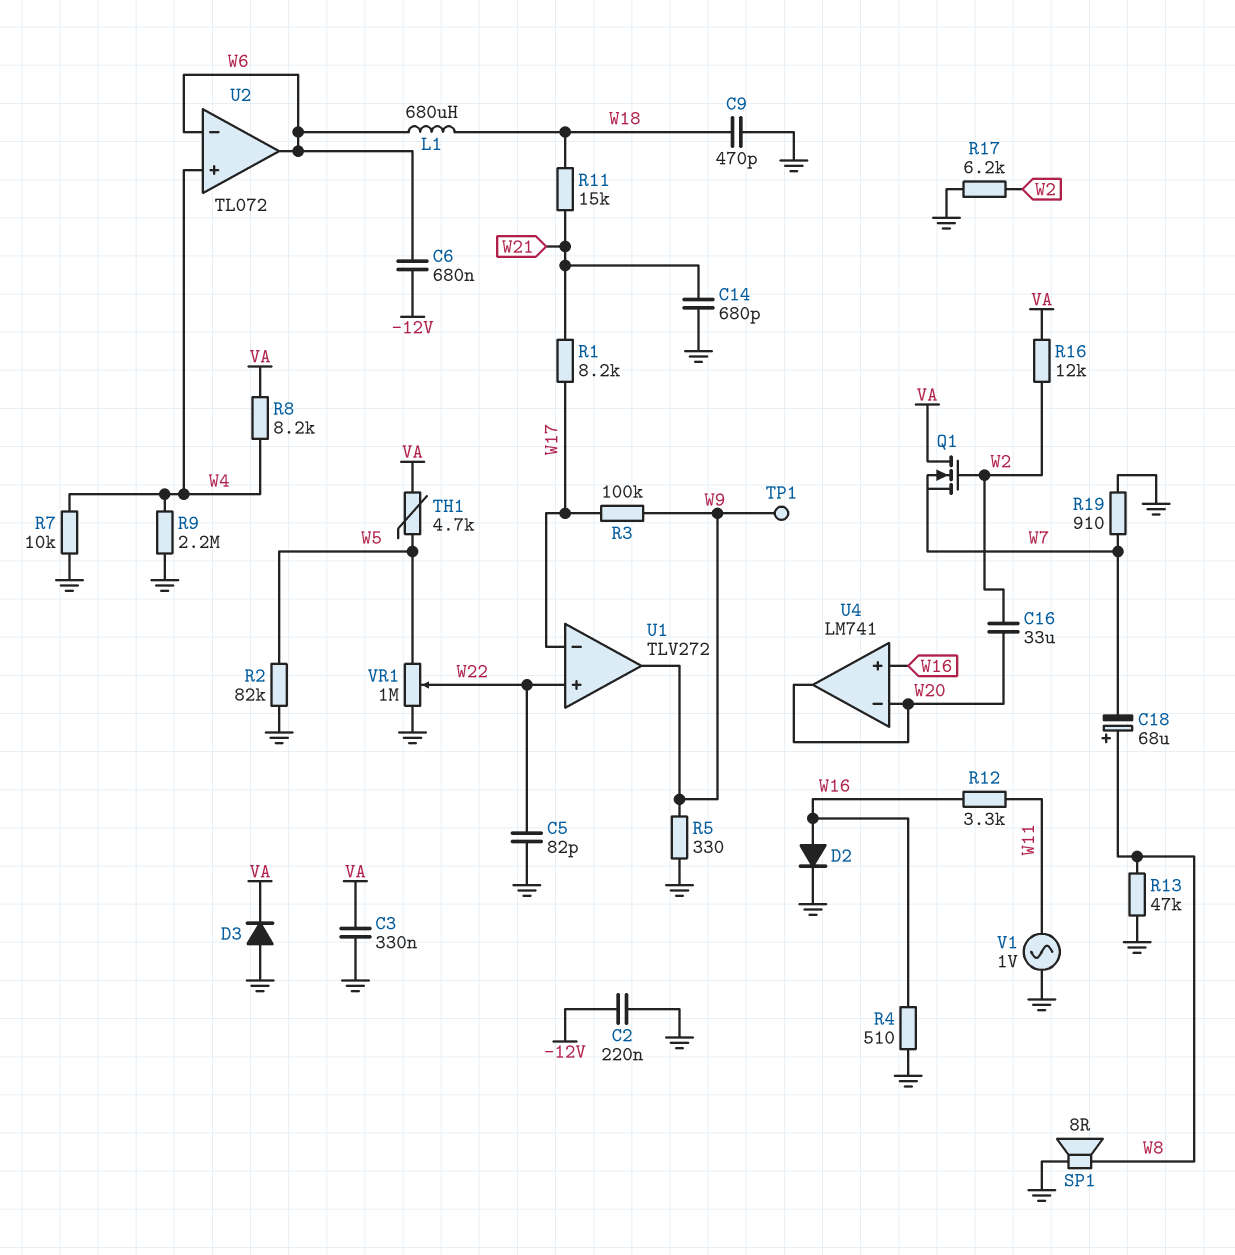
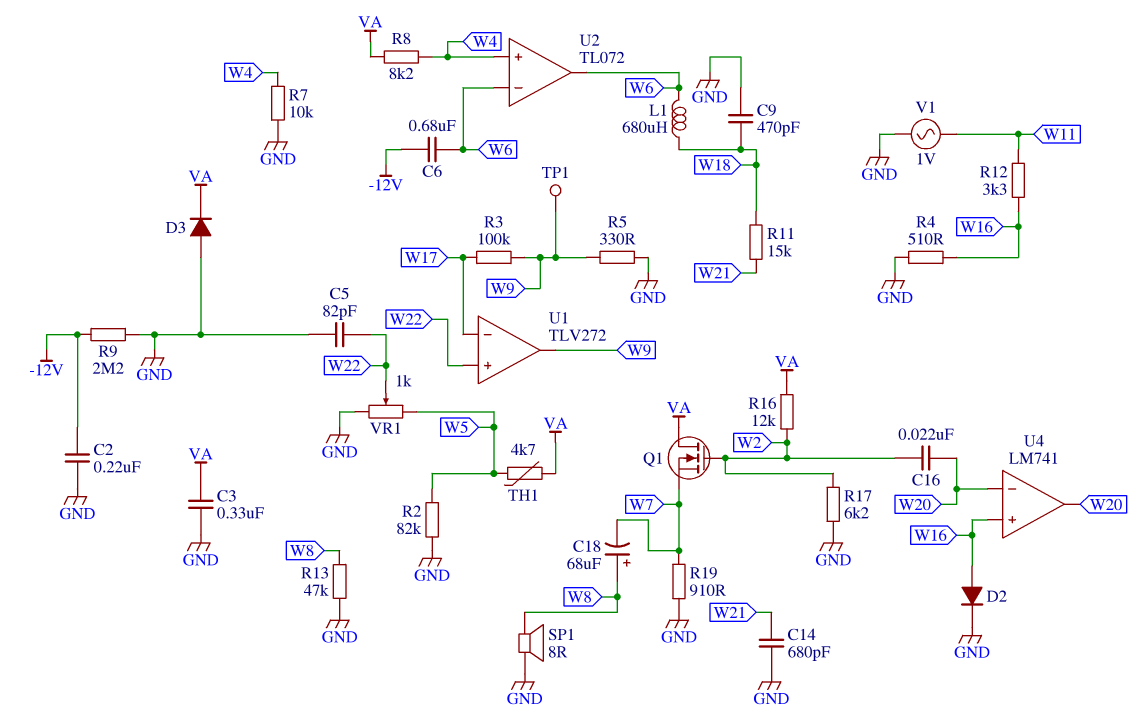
C16: 33uF (W2, W20) -> 22nF (W2, W20)
R1: 8.2k (W17, W21) -> none
R9: 2.2M (GND, W4) -> 2.2M (-12V, GND)
VR1: 1M (GND, W5, wiper W22) -> 1k (GND, W5, wiper W22)

